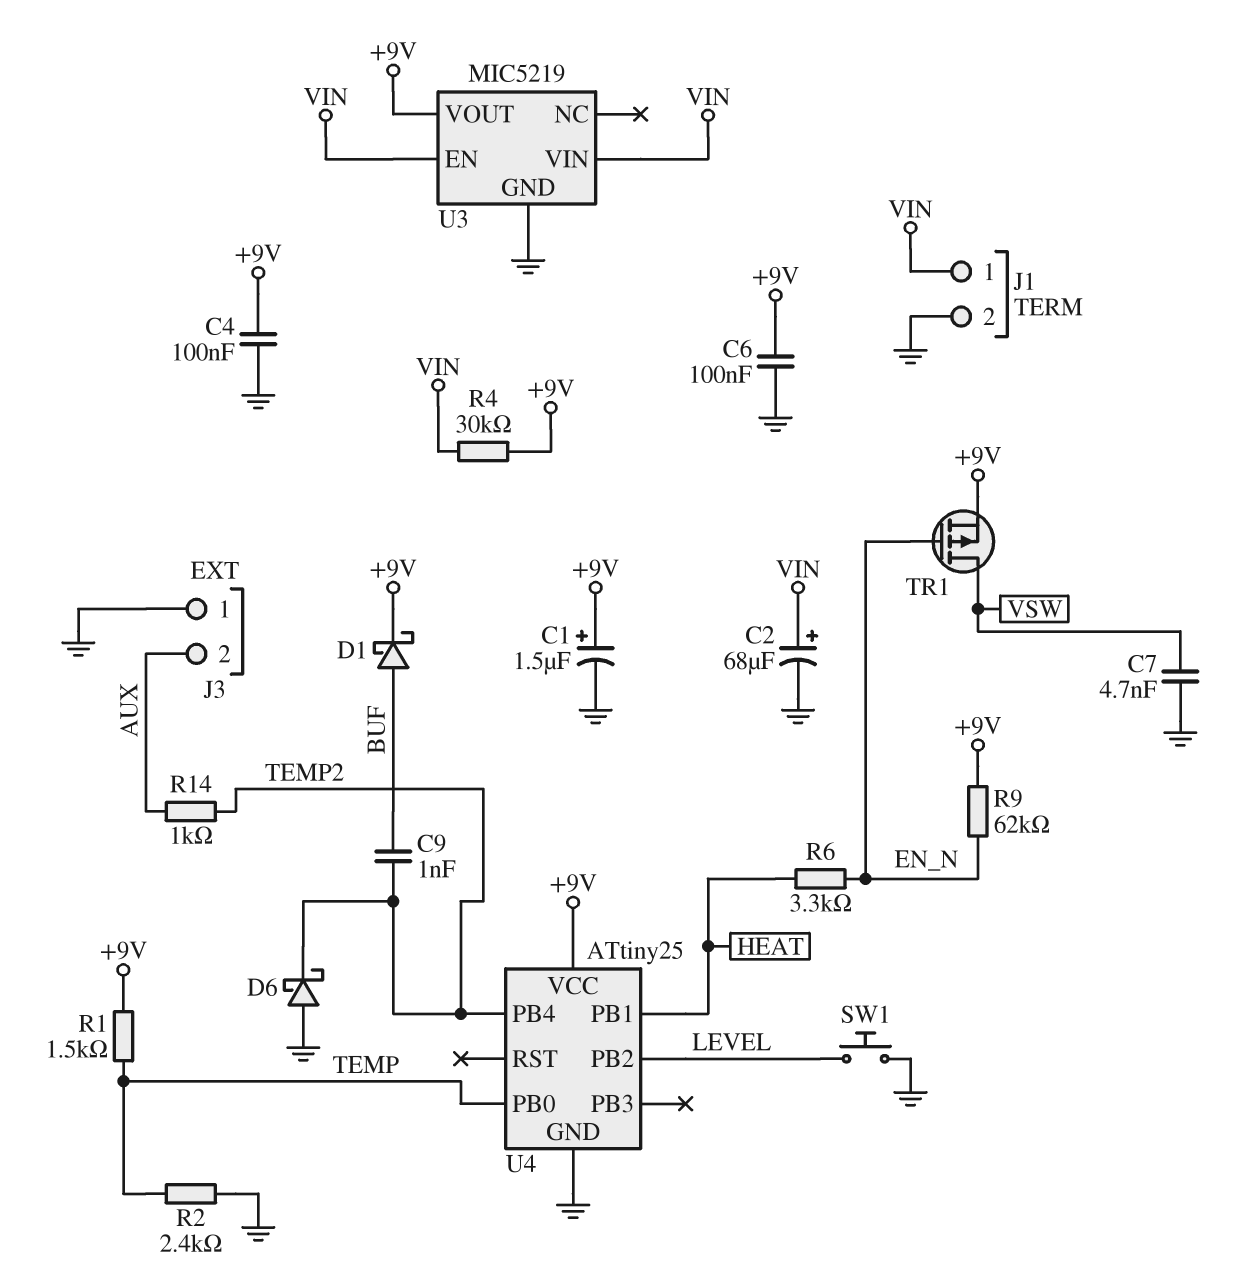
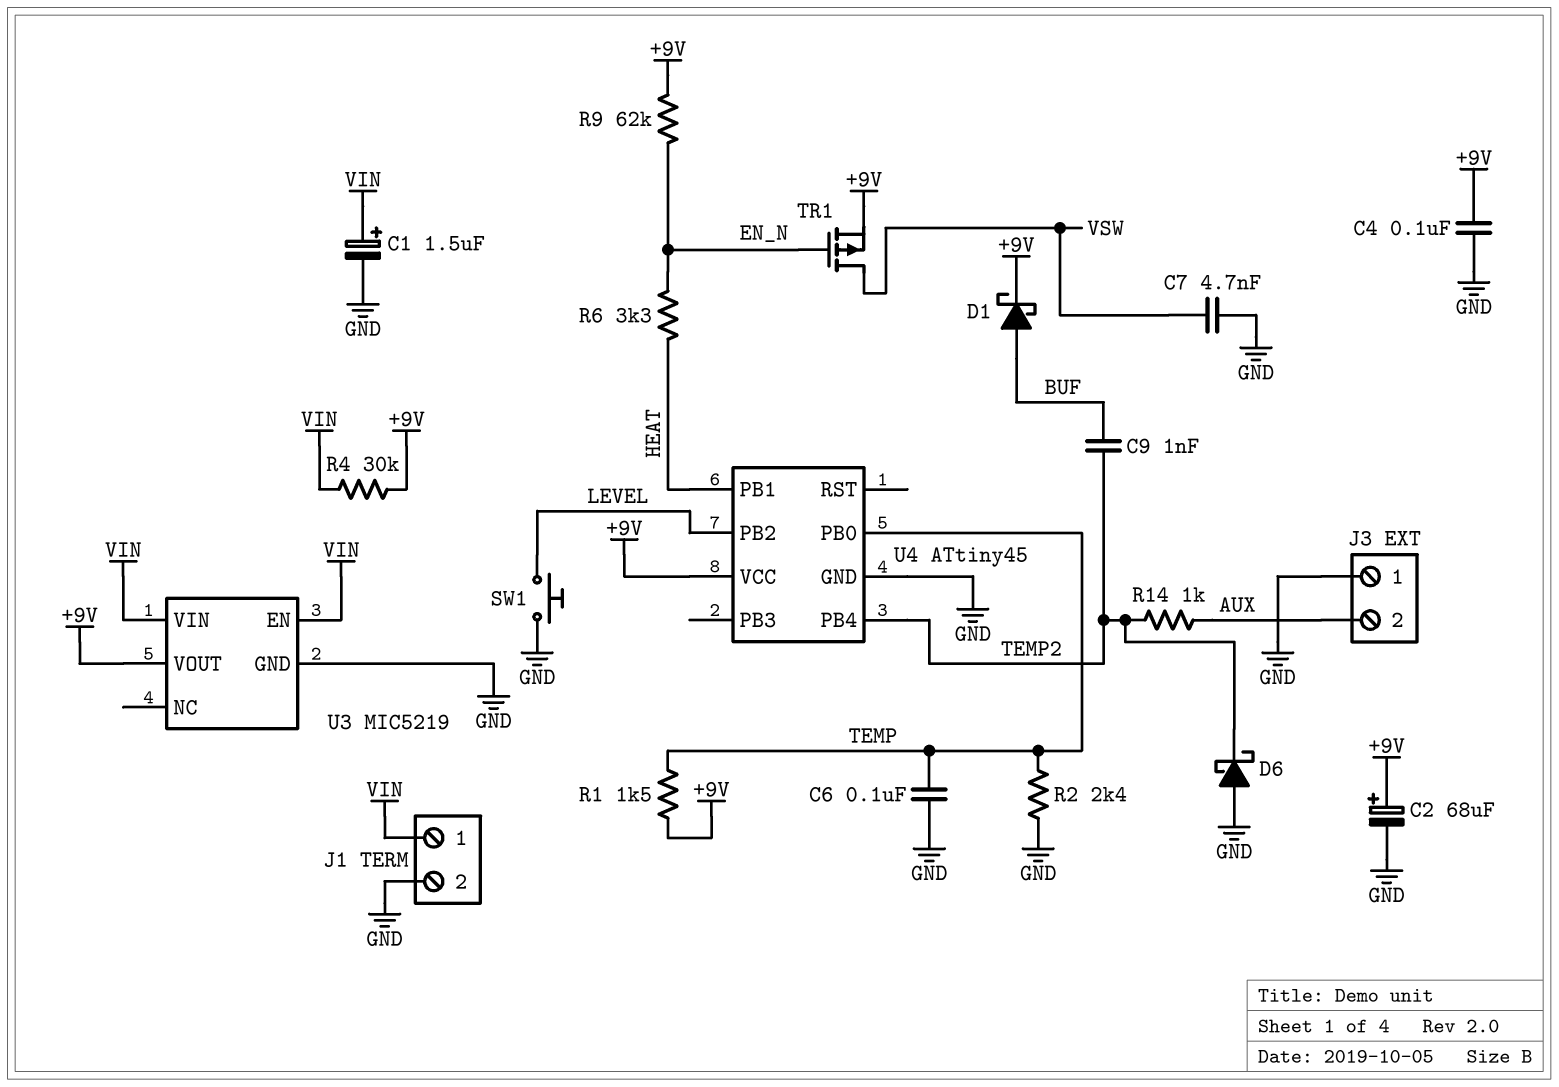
C1: 1.5uF (plus +9V, minus GND) -> 1.5uF (plus VIN, minus GND)
C2: 68uF (plus VIN, minus GND) -> 68uF (plus +9V, minus GND)
C6: 100nF (+9V, GND) -> 100nF (GND, TEMP)
U4: ATtiny25 -> ATtiny45

